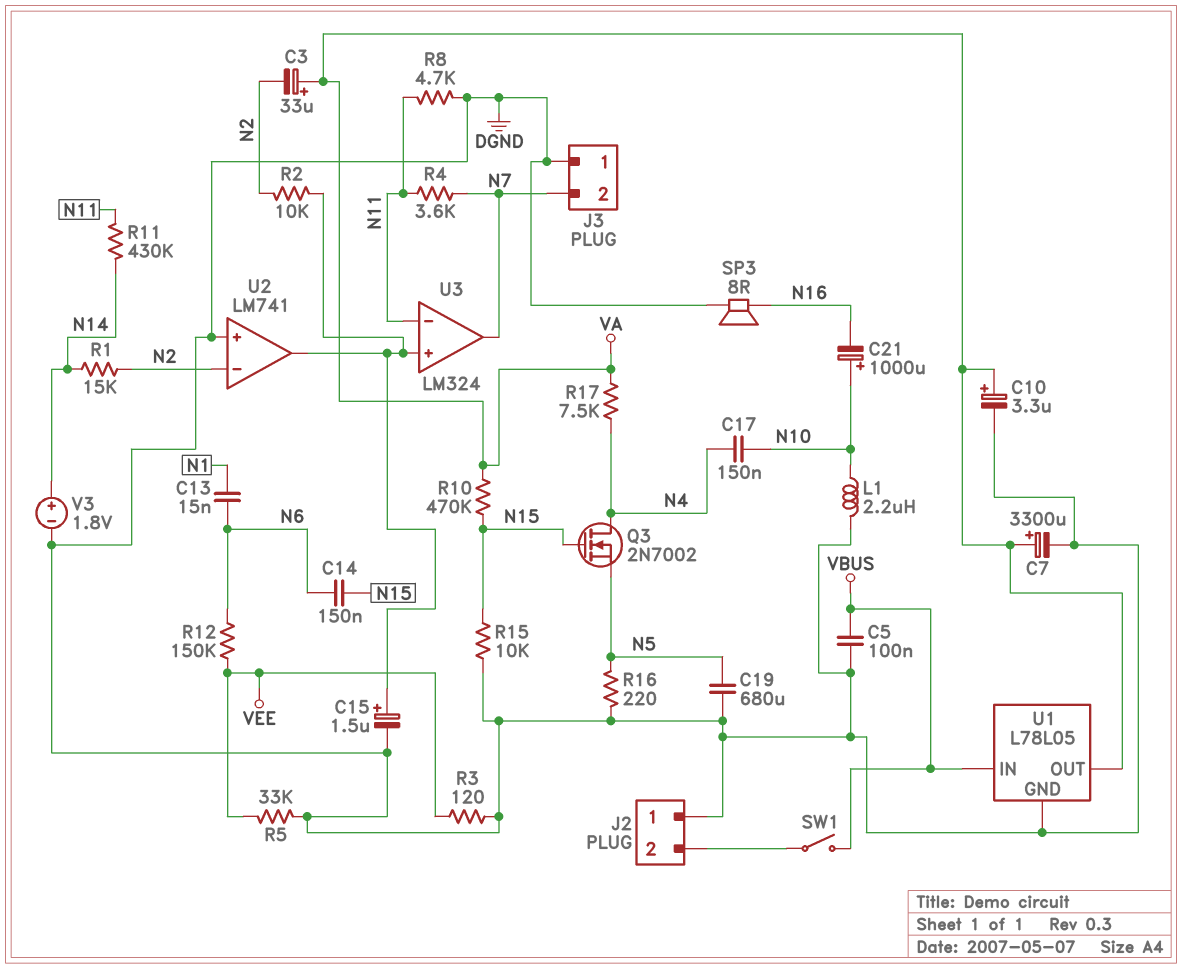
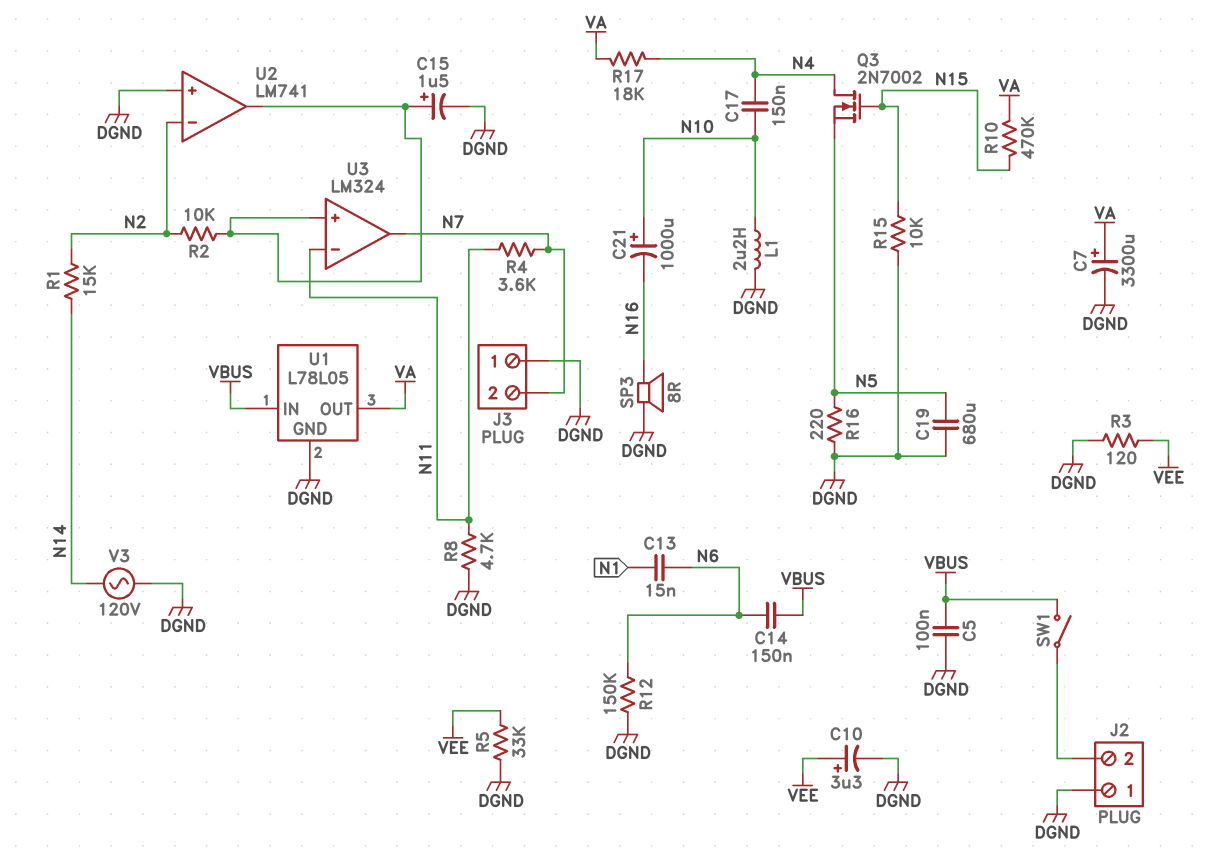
C3: 33uF (plus VA, minus N2) -> none
C10: 3.3uF (plus VA, minus DGND) -> 3.3uF (plus VEE, minus DGND)
C14: 150nF (N6, N15) -> 150nF (N6, VBUS)
R11: 430k (N11, N14) -> none
R12: 150k (N6, VEE) -> 150k (DGND, N6)
R17: 7.5k (N4, VA) -> 18k (N4, VA)
V3: 1.8V (plus N14, minus DGND) -> AC 120V (DGND, N14)

